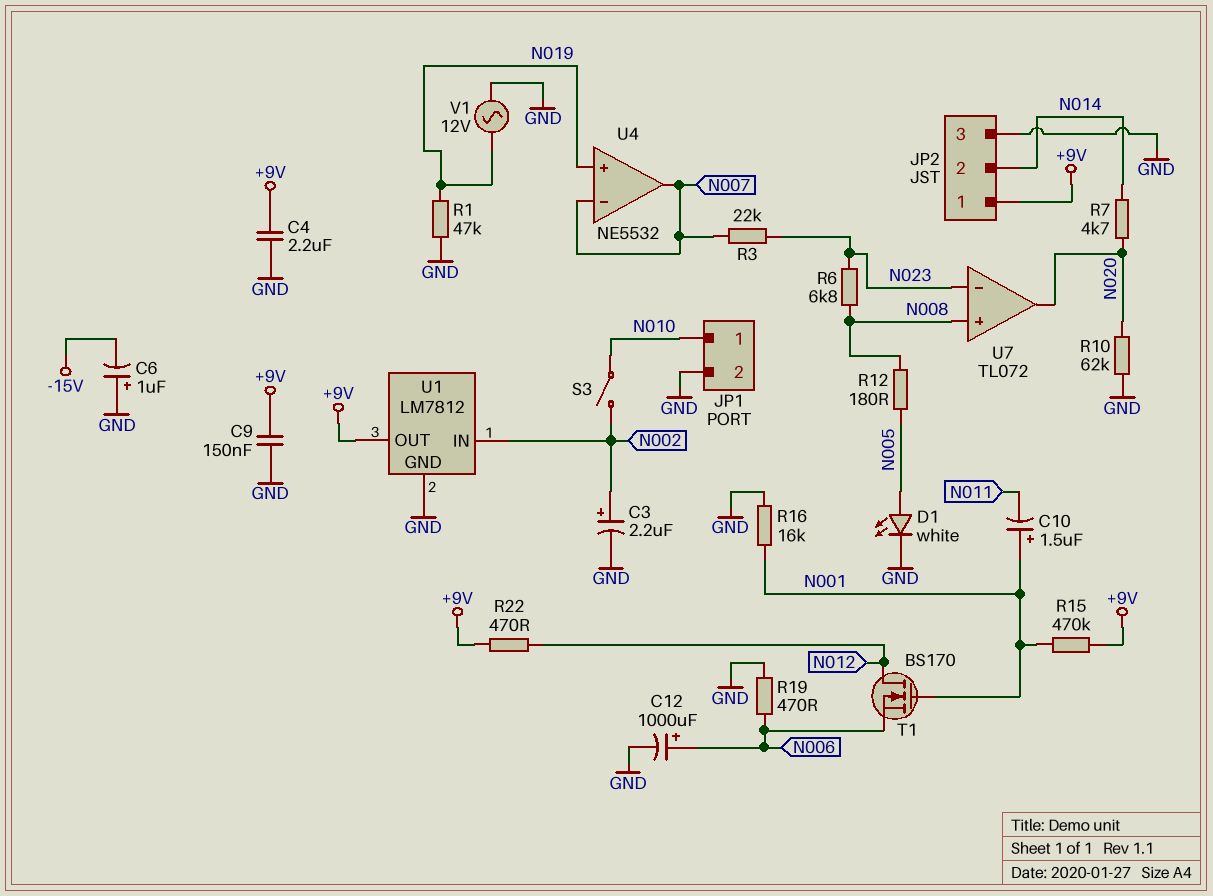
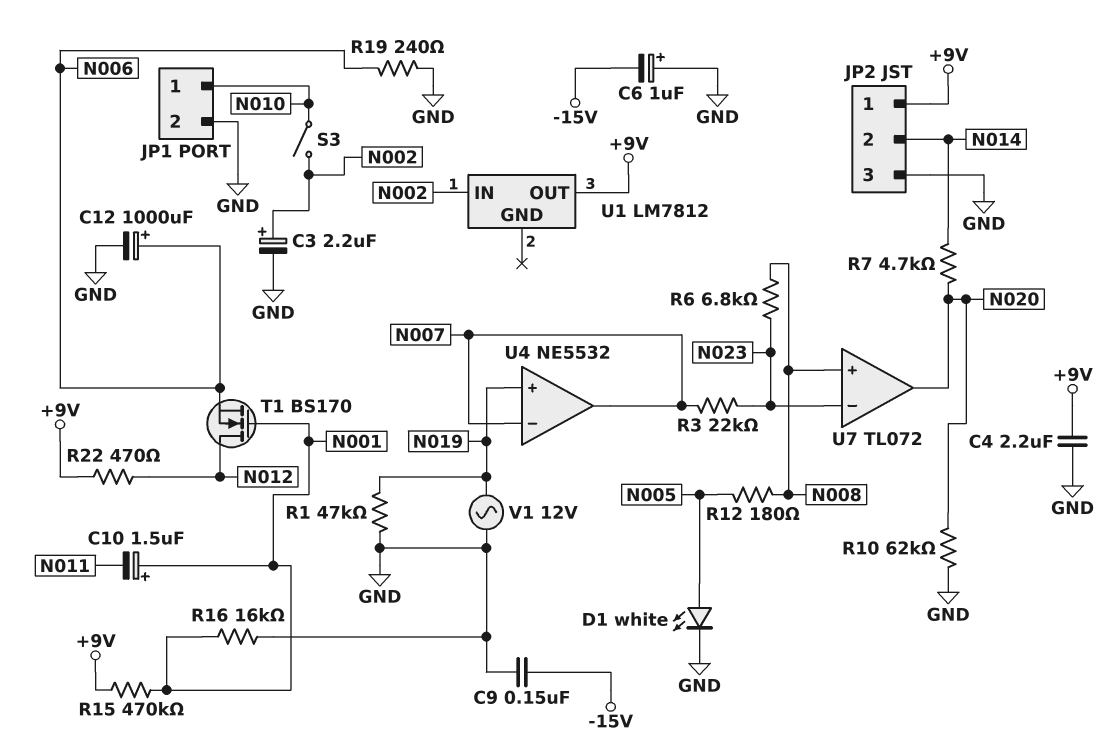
C9: 150nF (+9V, GND) -> 150nF (-15V, GND)
R19: 470 (GND, N006) -> 240 (GND, N006)
U1 pin GND: GND -> none

